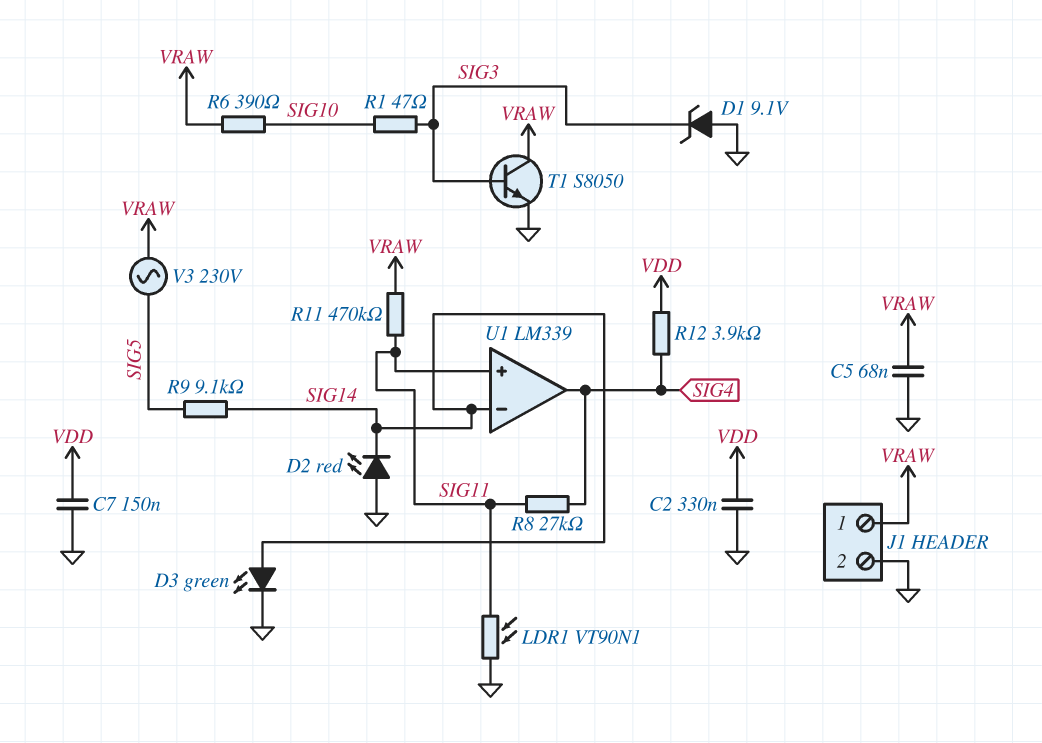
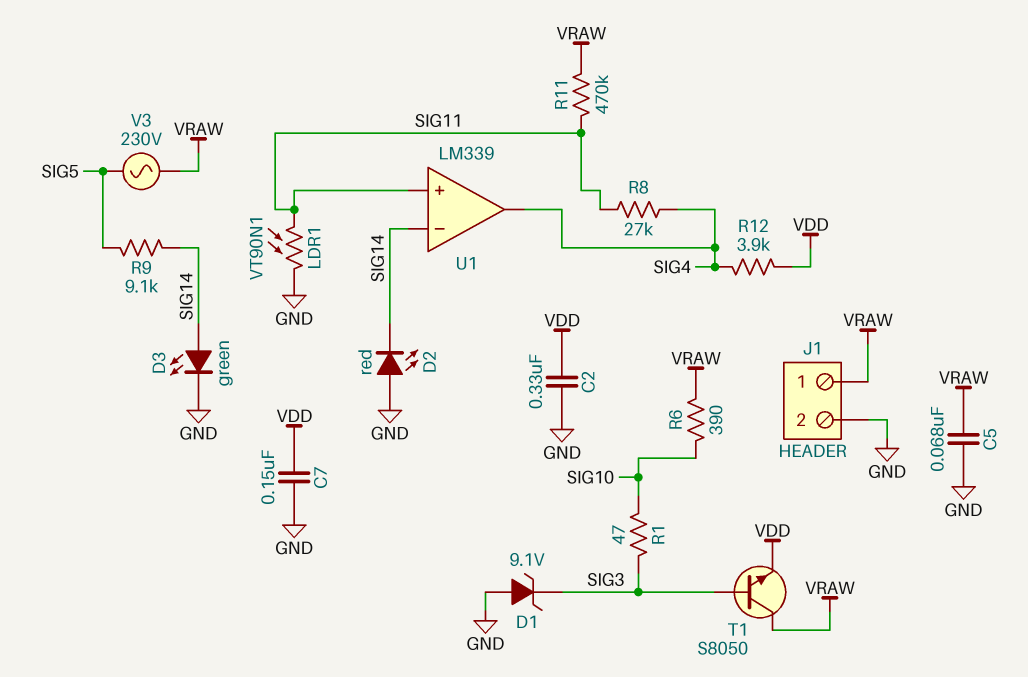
T1: NPN S8050 (B SIG3, C VRAW, E GND) -> NPN S8050 (B SIG3, C VRAW, E VDD)

